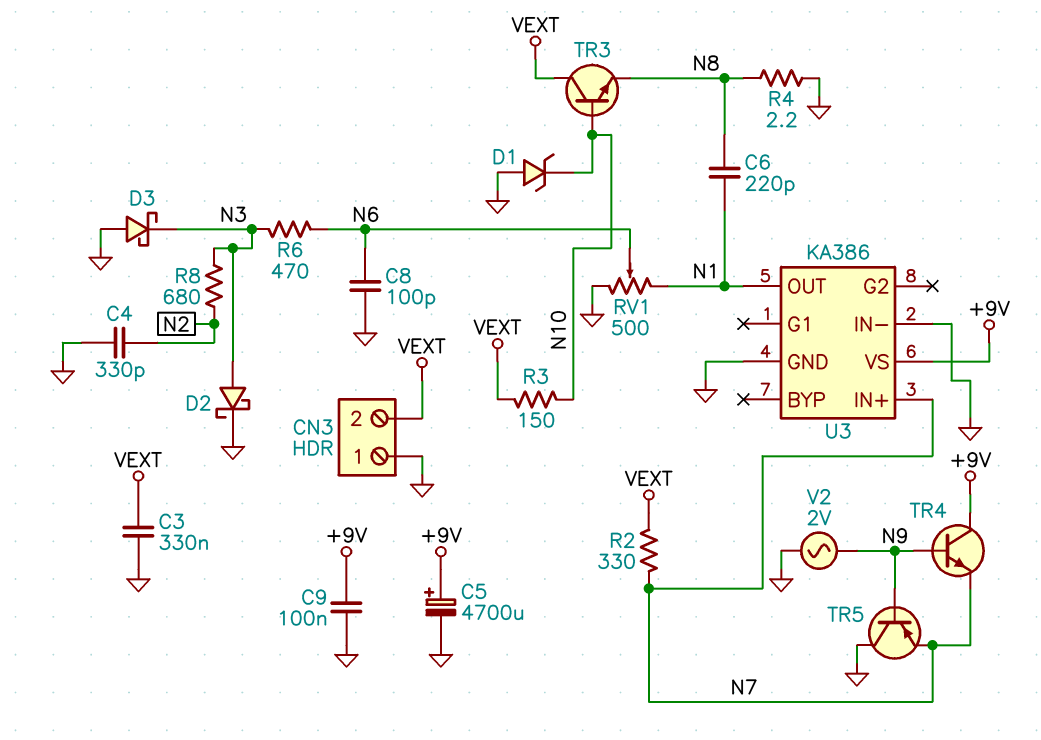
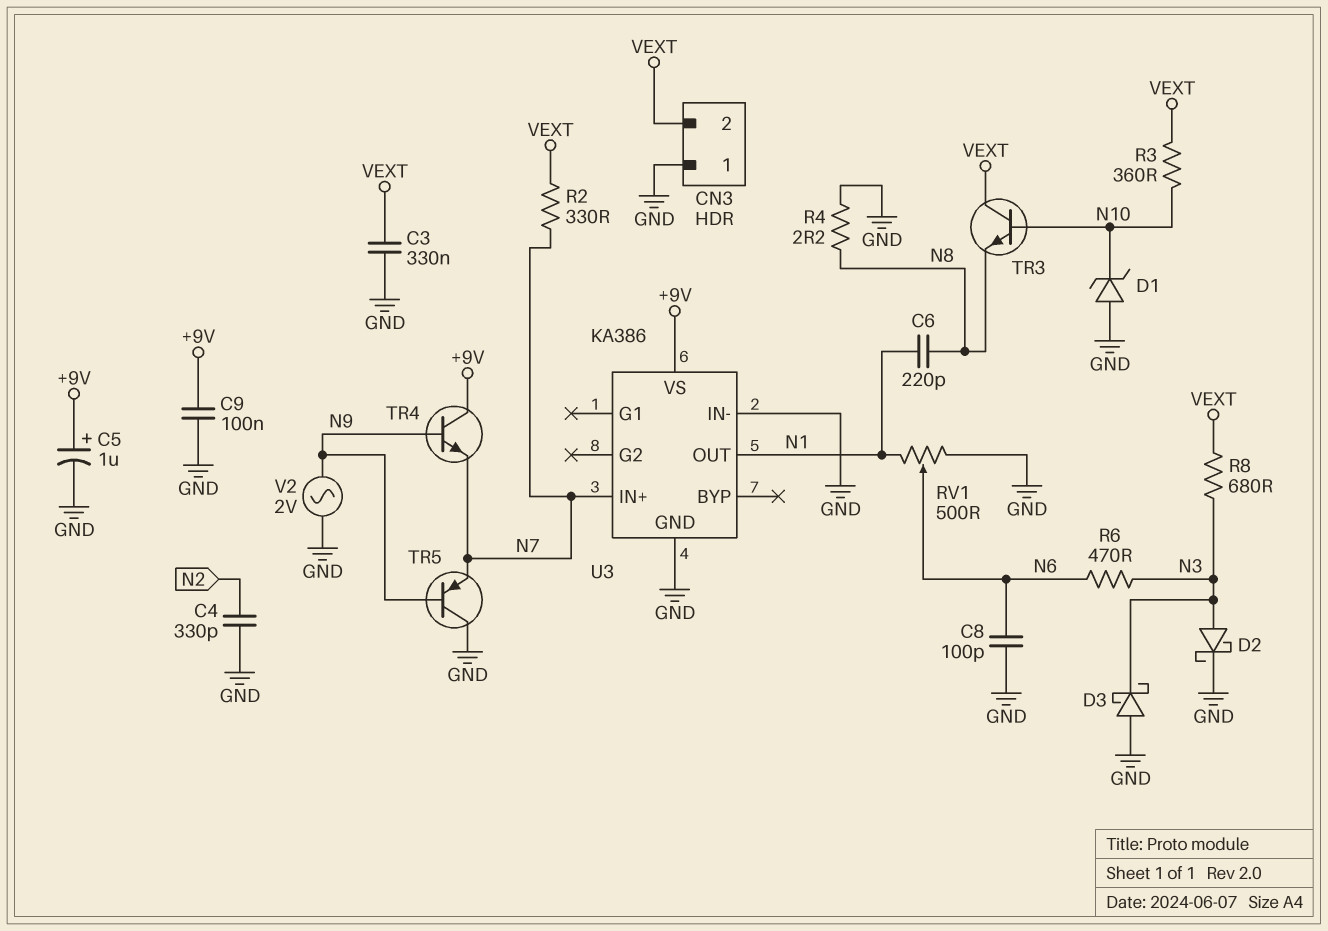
C5: 4700uF (plus +9V, minus GND) -> 1uF (plus +9V, minus GND)
R3: 150 (N10, VEXT) -> 360 (N10, VEXT)
R8: 680 (N2, N3) -> 680 (N3, VEXT)

